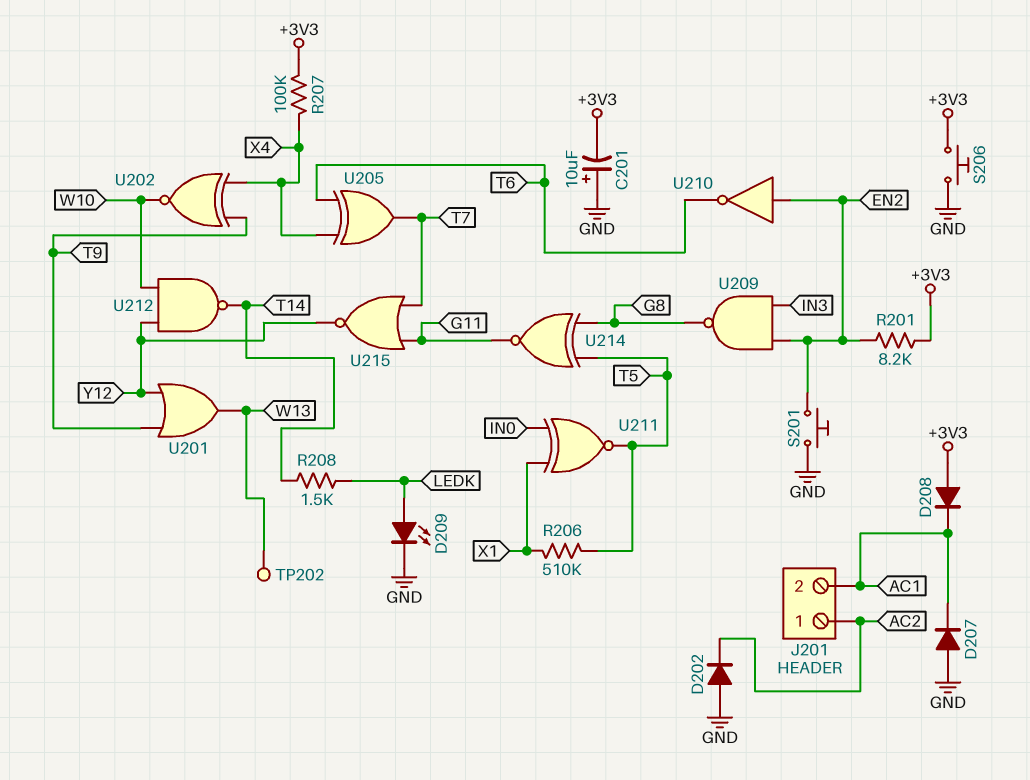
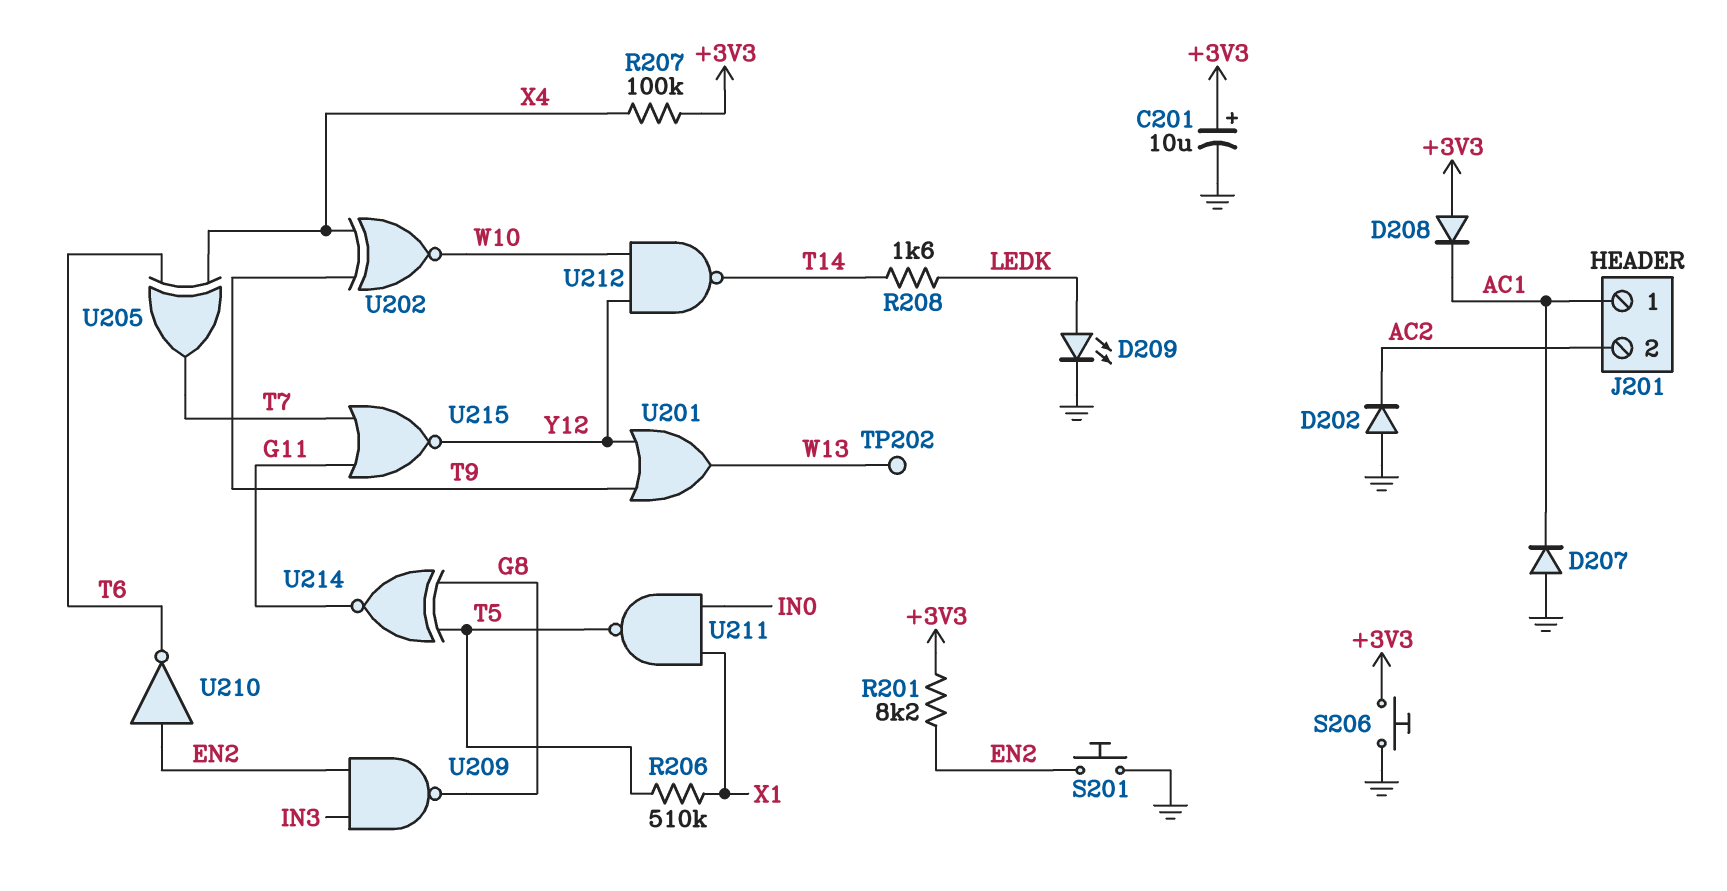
C201: 10uF (plus GND, minus +3V3) -> 10uF (plus +3V3, minus GND)
J201 pin 1: AC2 -> AC1
J201 pin 2: AC1 -> AC2
R208: 1.5k (LEDK, T14) -> 1.6k (LEDK, T14)
U211: XNOR (in IN0, in X1, out T5) -> NAND (in IN0, in X1, out T5)

